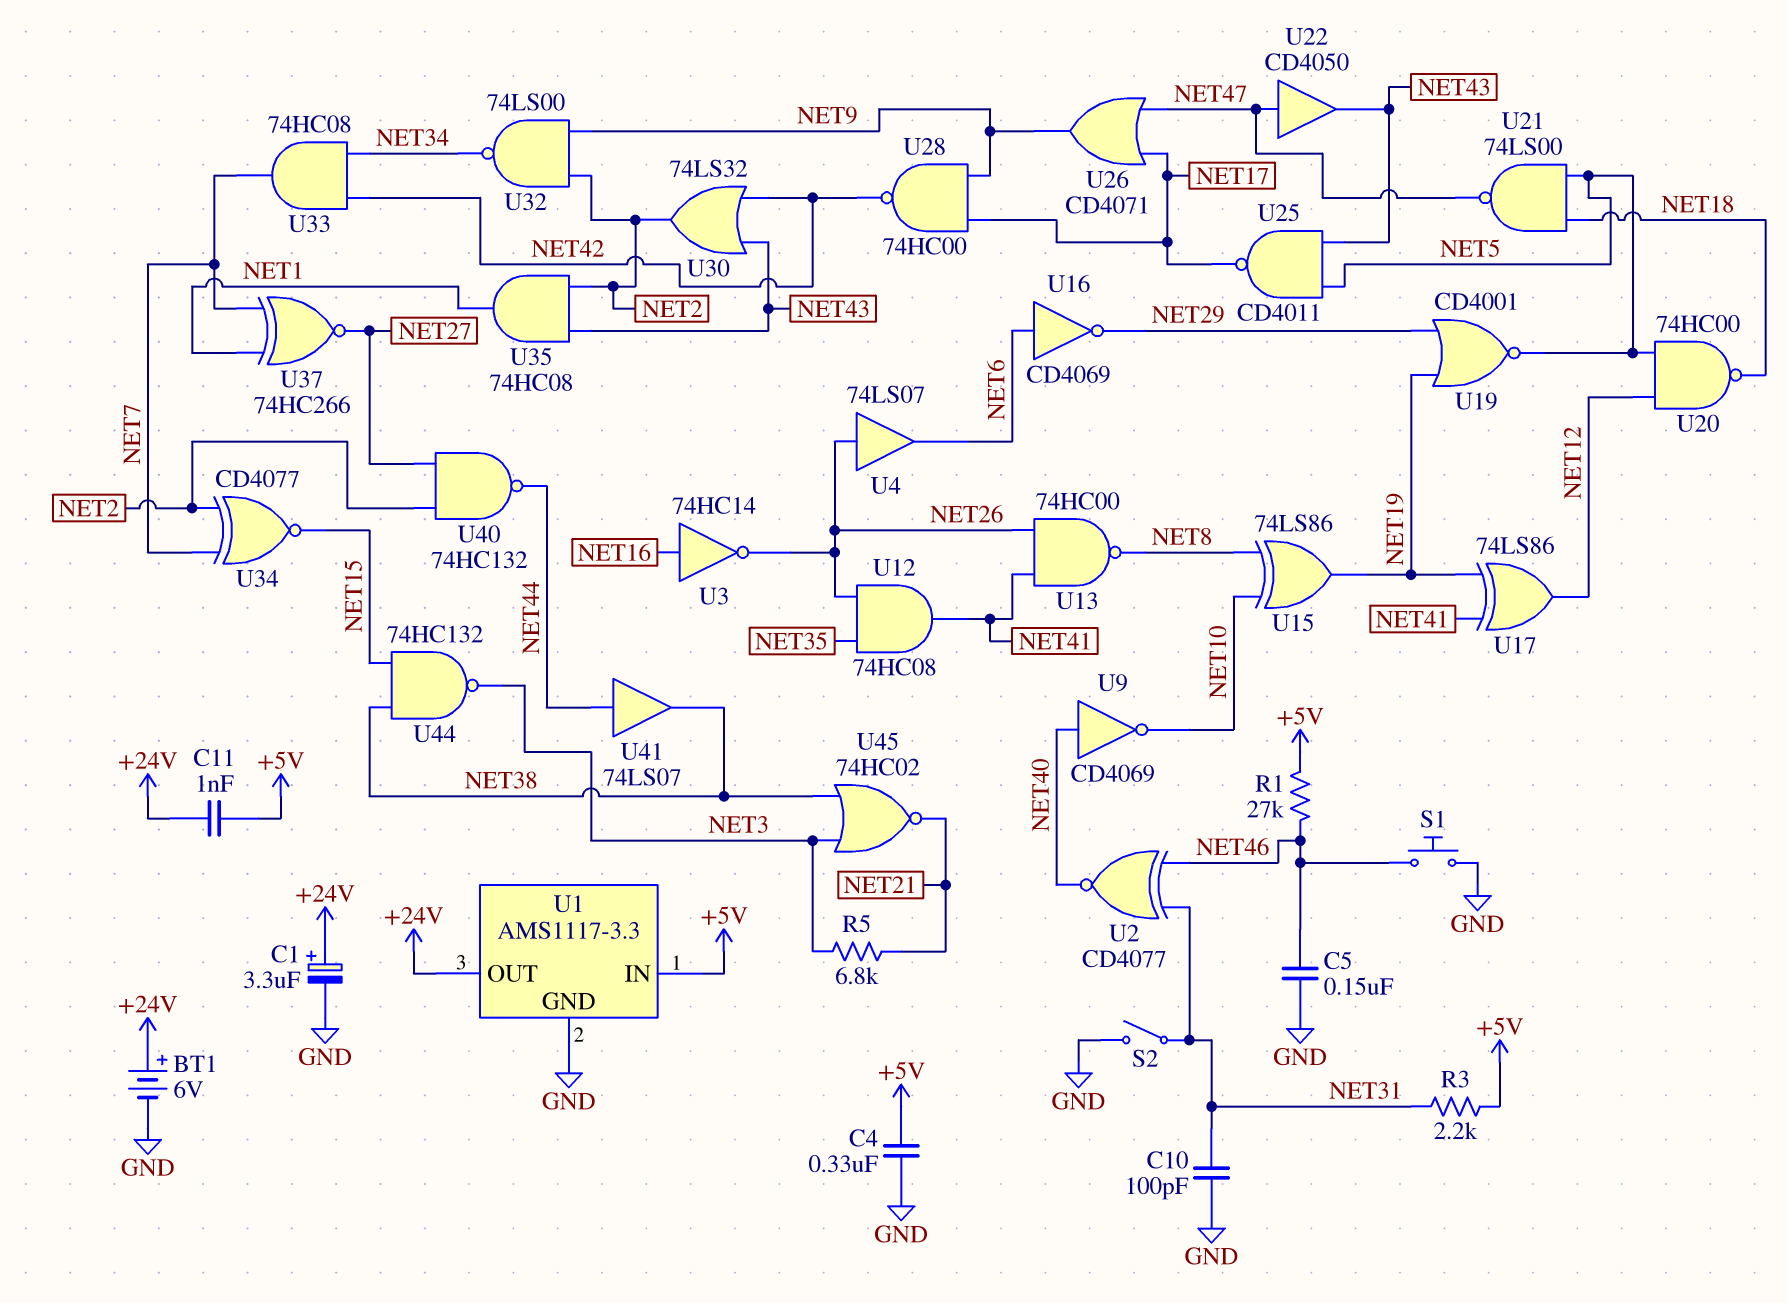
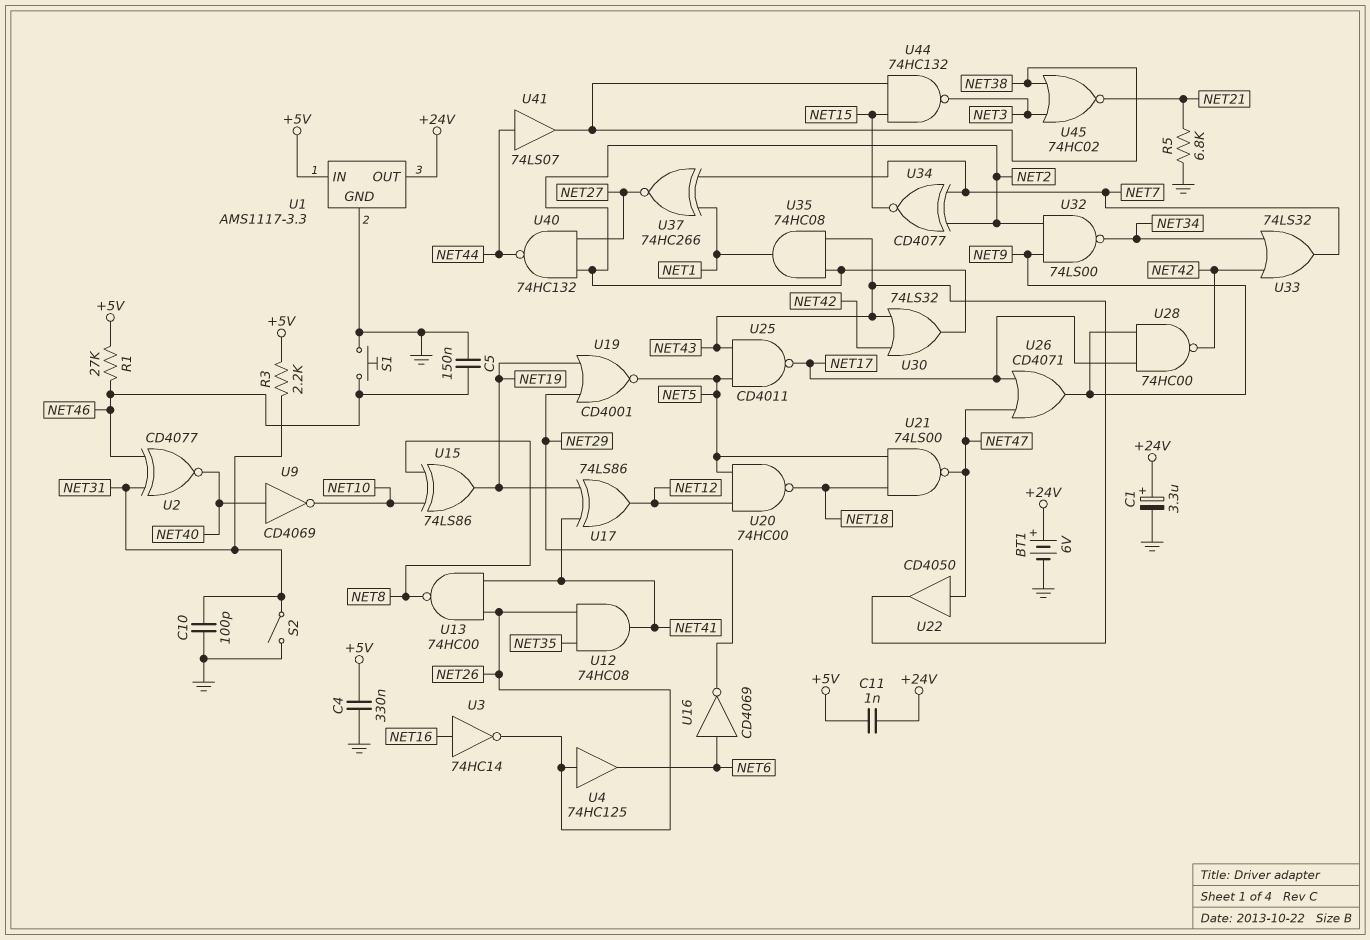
R5: 6.8k (NET3, NET21) -> 6.8k (GND, NET21)
U4: buffer 74LS07 (in NET26, out NET6) -> buffer 74HC125 (in NET26, out NET6)
U33: AND 74HC08 (in NET34, in NET42, out NET7) -> OR 74LS32 (in NET34, in NET42, out NET7)

